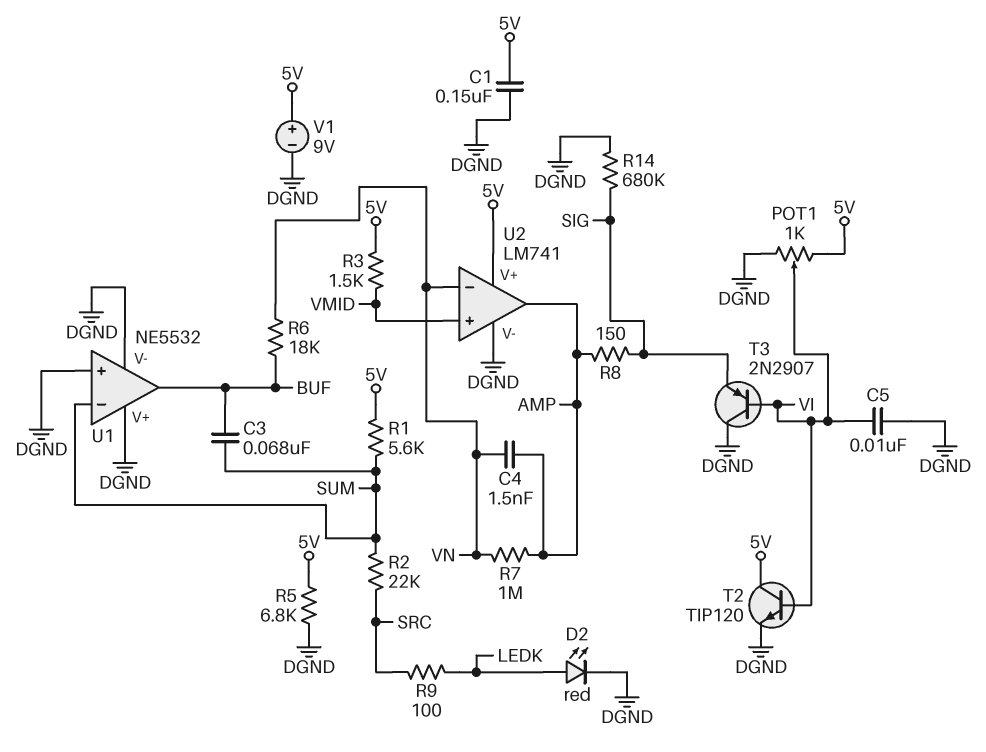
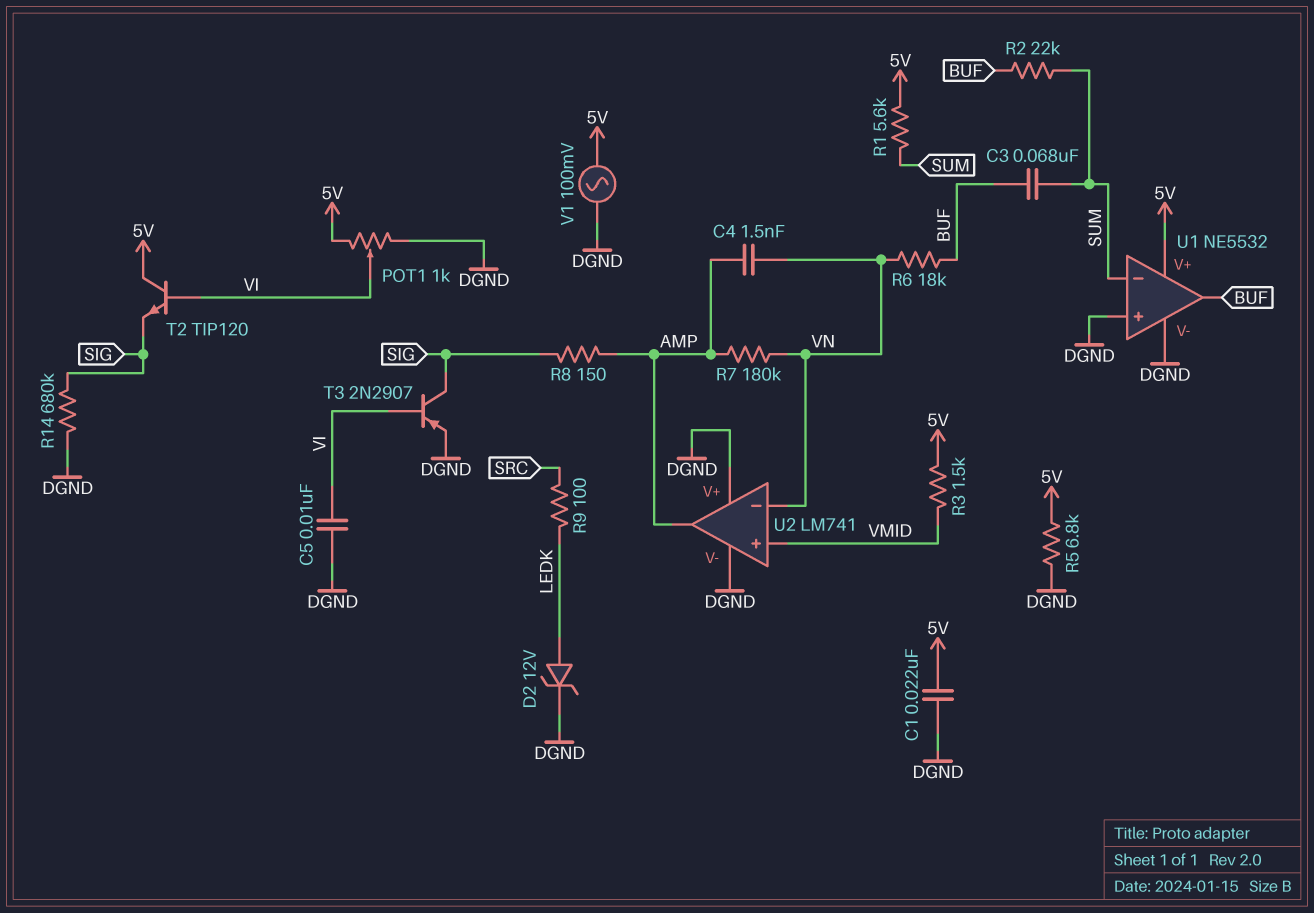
C1: 150nF (5V, DGND) -> 22nF (5V, DGND)
D2: LED red (A LEDK, K DGND) -> zener 12V (A LEDK, K DGND)
R2: 22k (SRC, SUM) -> 22k (BUF, SUM)
R7: 1M (AMP, VN) -> 180k (AMP, VN)
T2: NPN TIP120 (B VI, C 5V, E DGND) -> NPN TIP120 (B VI, C 5V, E SIG)
T3: PNP 2N2907 (B VI, C DGND, E SIG) -> PNP 2N2907 (B VI, C SIG, E DGND)
U1 pin V+: DGND -> 5V
U2 pin V+: 5V -> DGND
V1: 9V (plus 5V, minus DGND) -> AC 100mV (5V, DGND)

